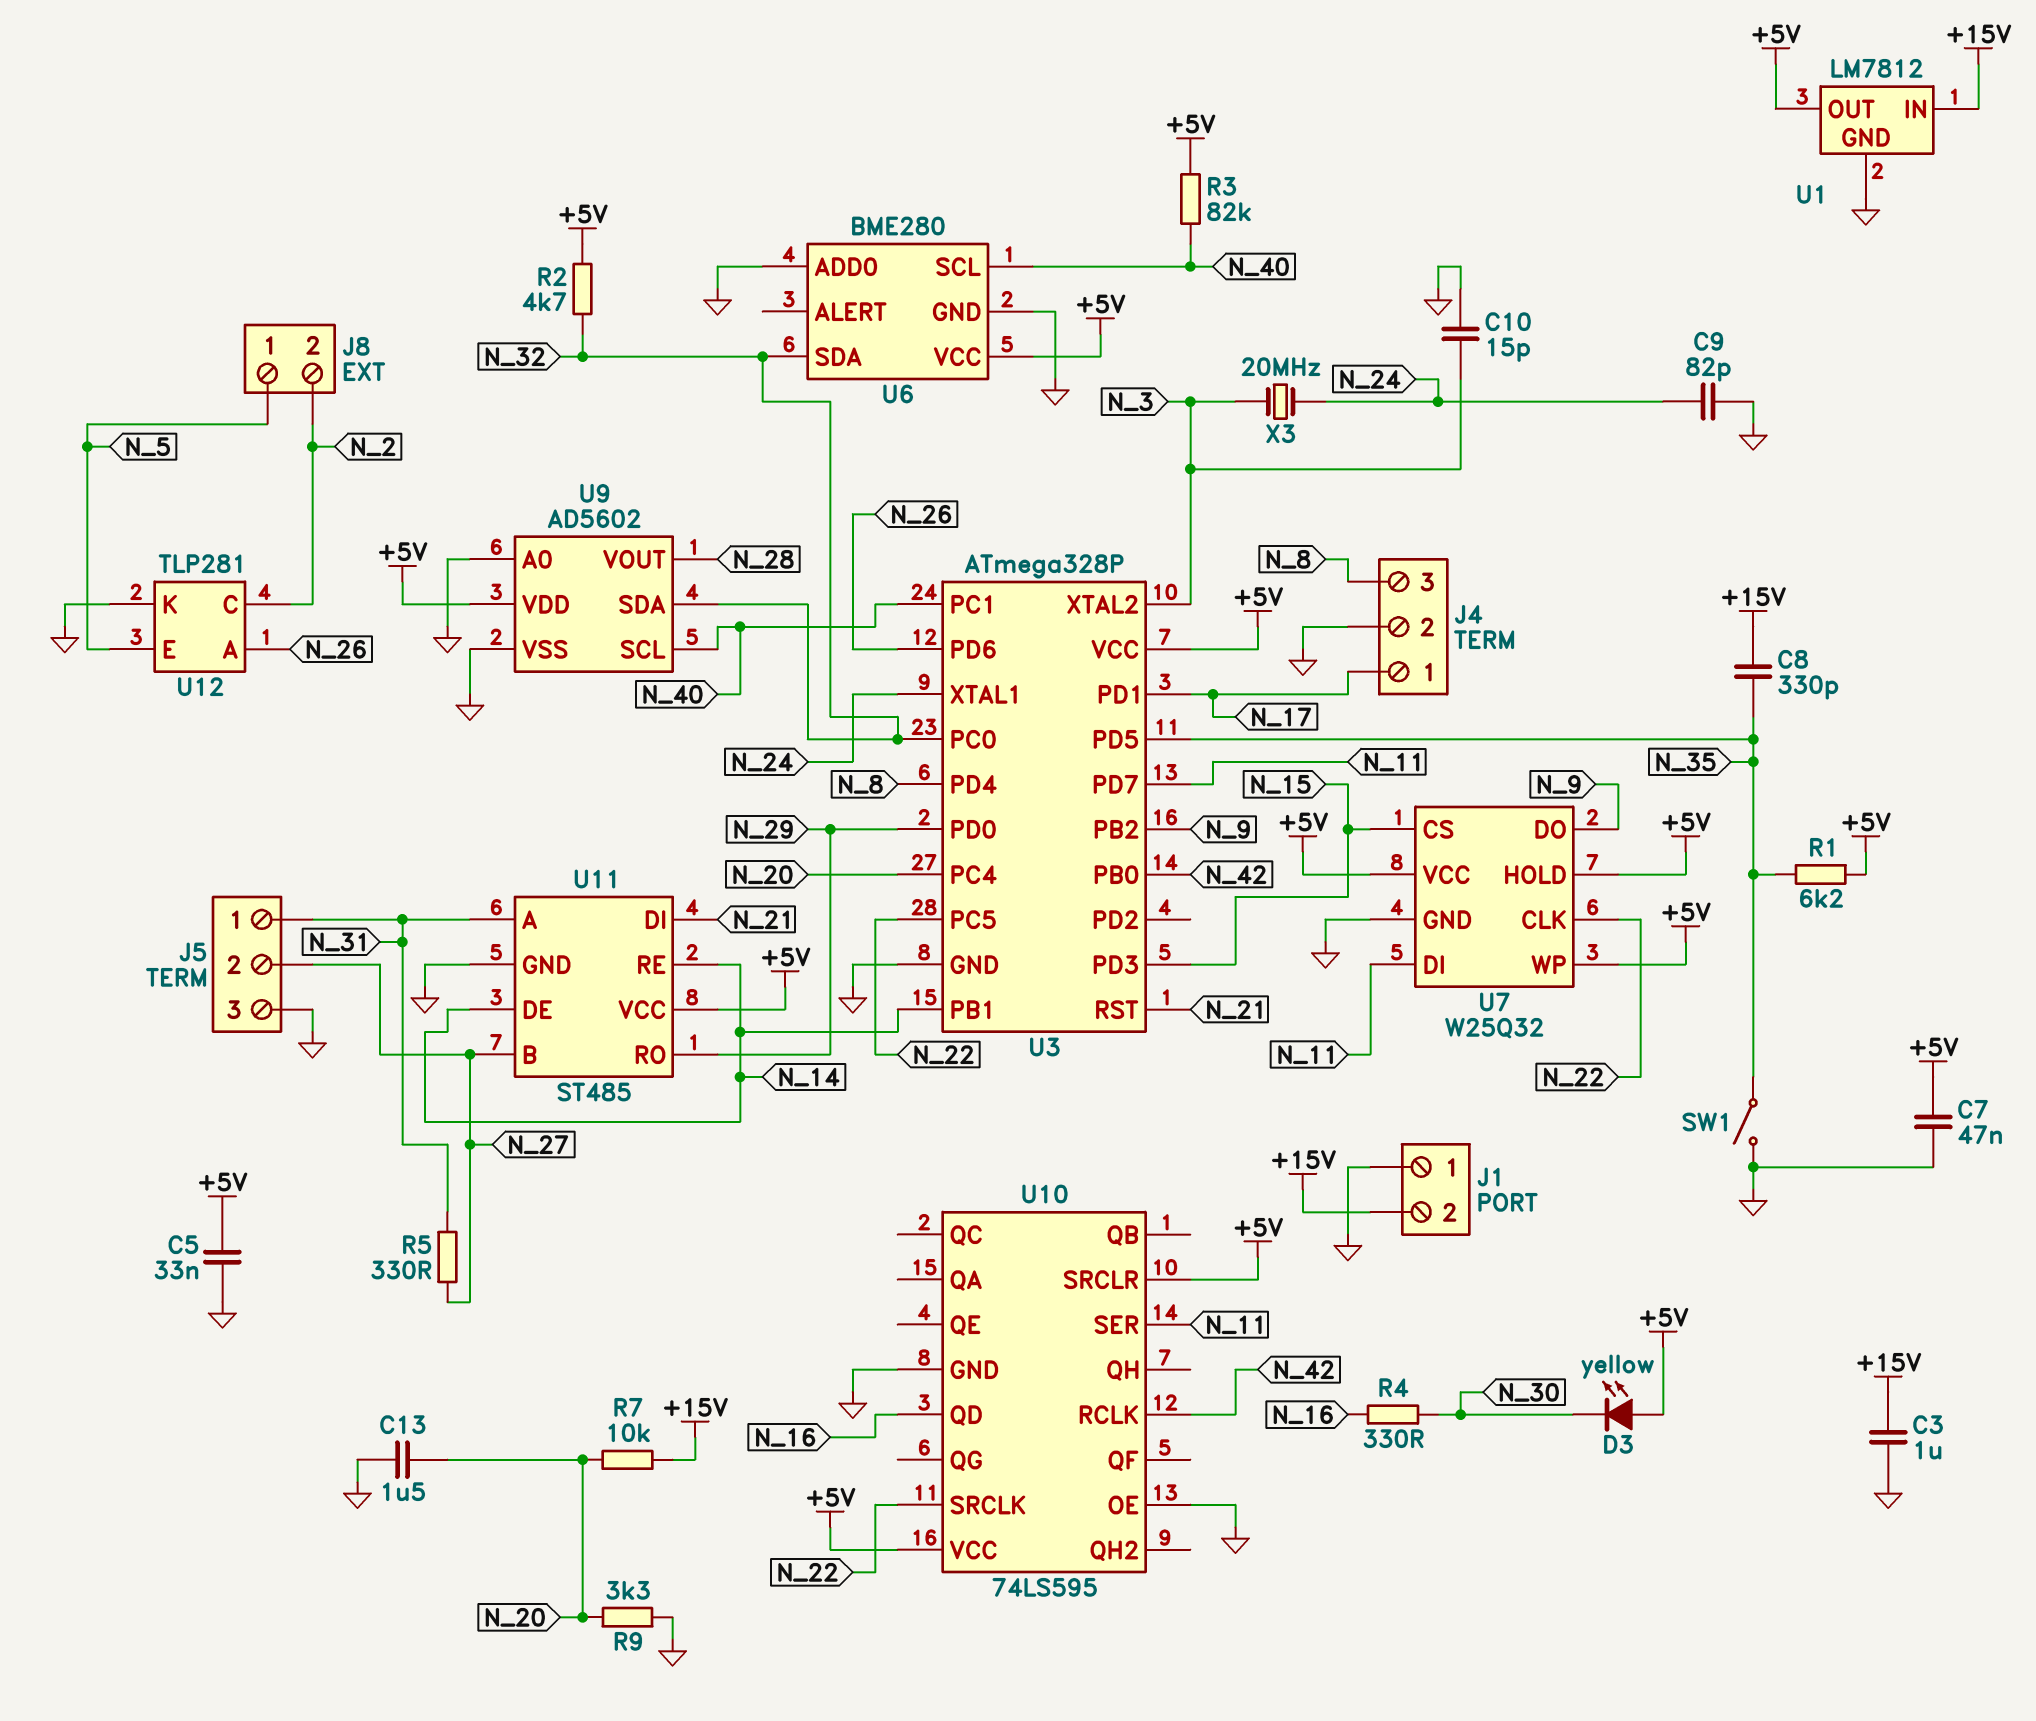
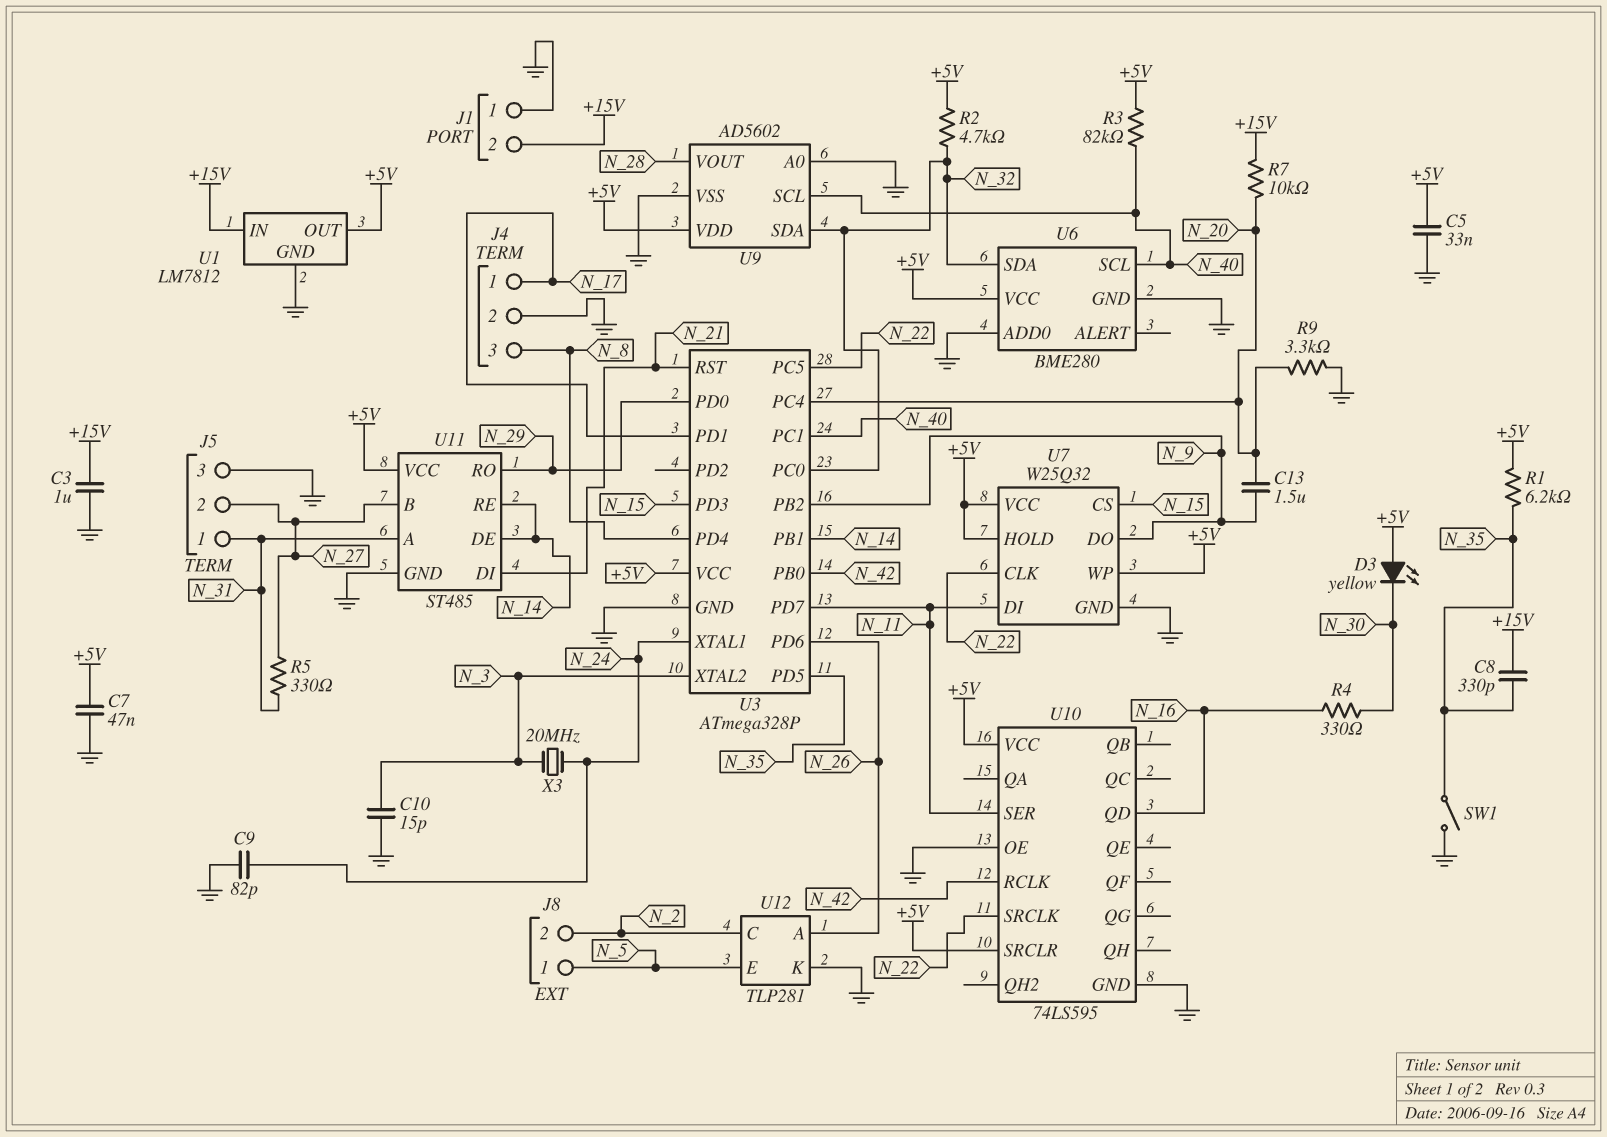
C13: 1.5uF (GND, N_20) -> 1.5uF (N_9, N_20)

